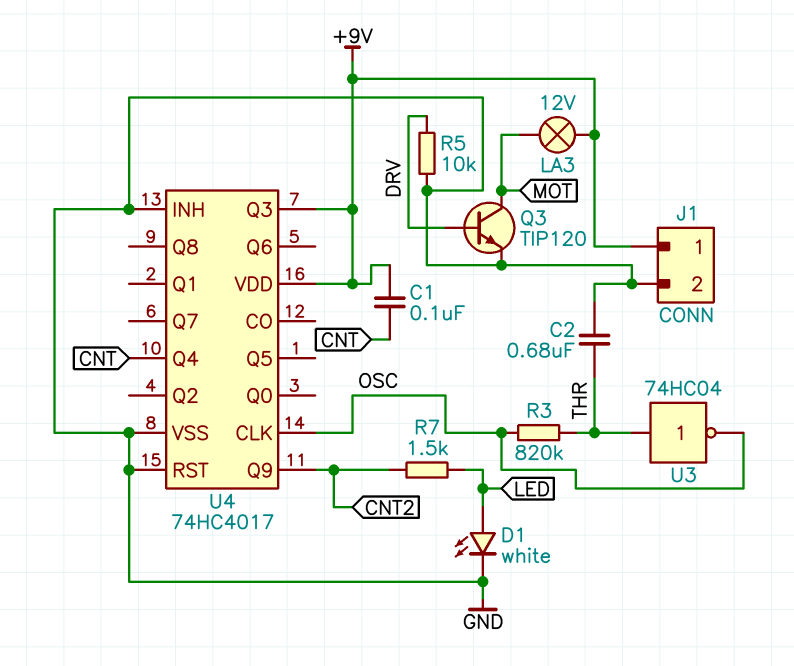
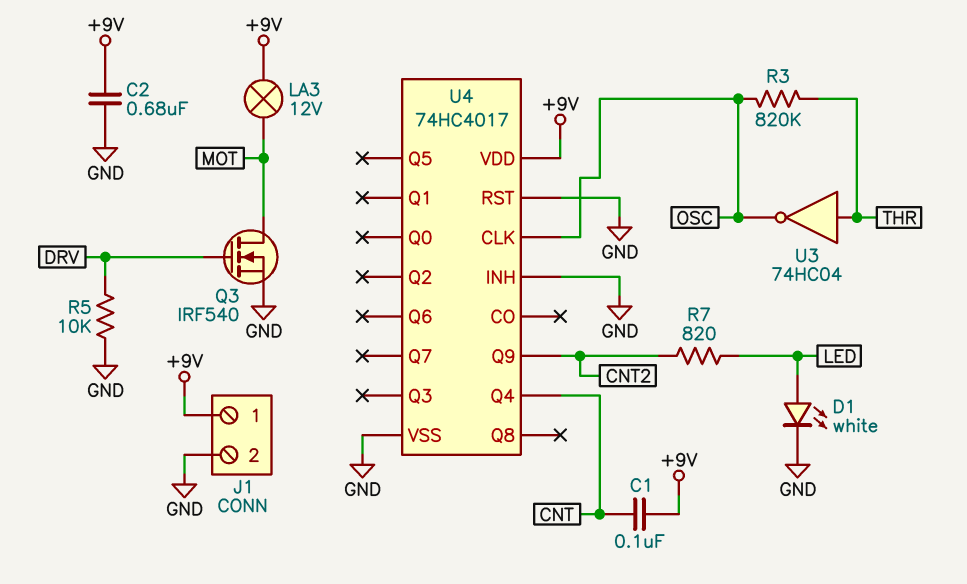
C2: 680nF (GND, THR) -> 680nF (+9V, GND)
Q3: NPN TIP120 (B DRV, C MOT, E GND) -> NMOS IRF540 (G DRV, D MOT, S GND)
R7: 1.5k (CNT2, LED) -> 820 (CNT2, LED)
U4 pin Q3: +9V -> none

